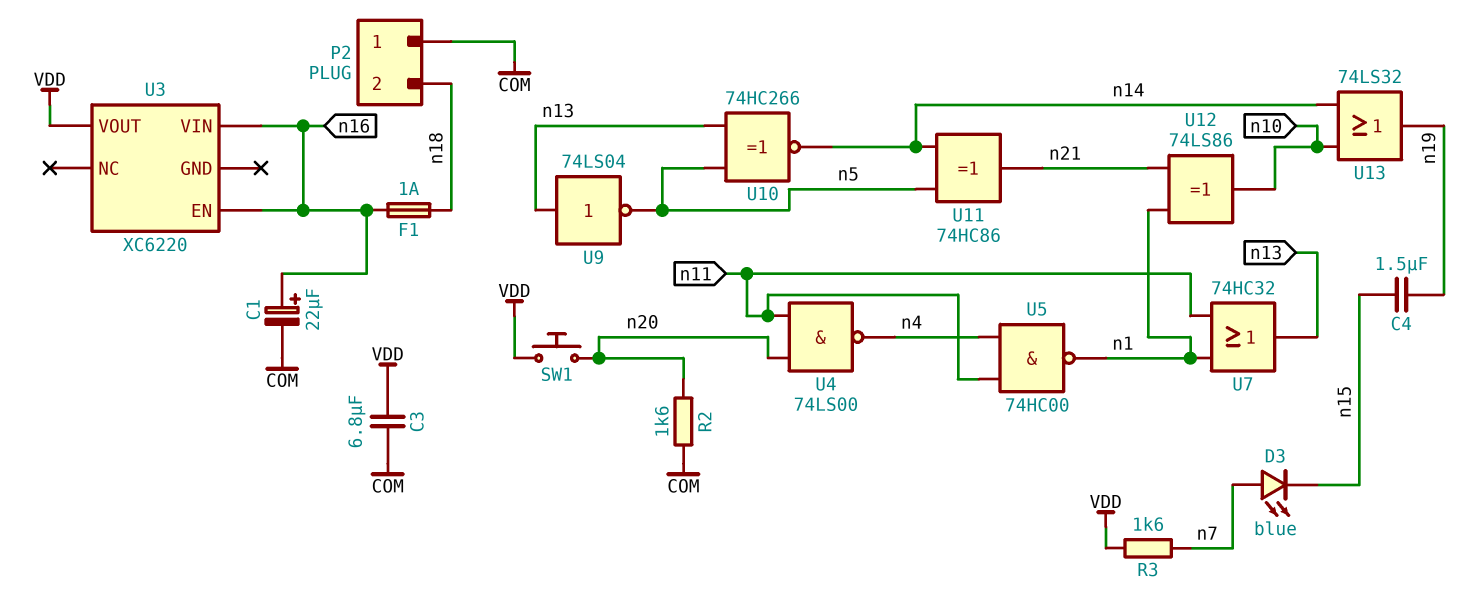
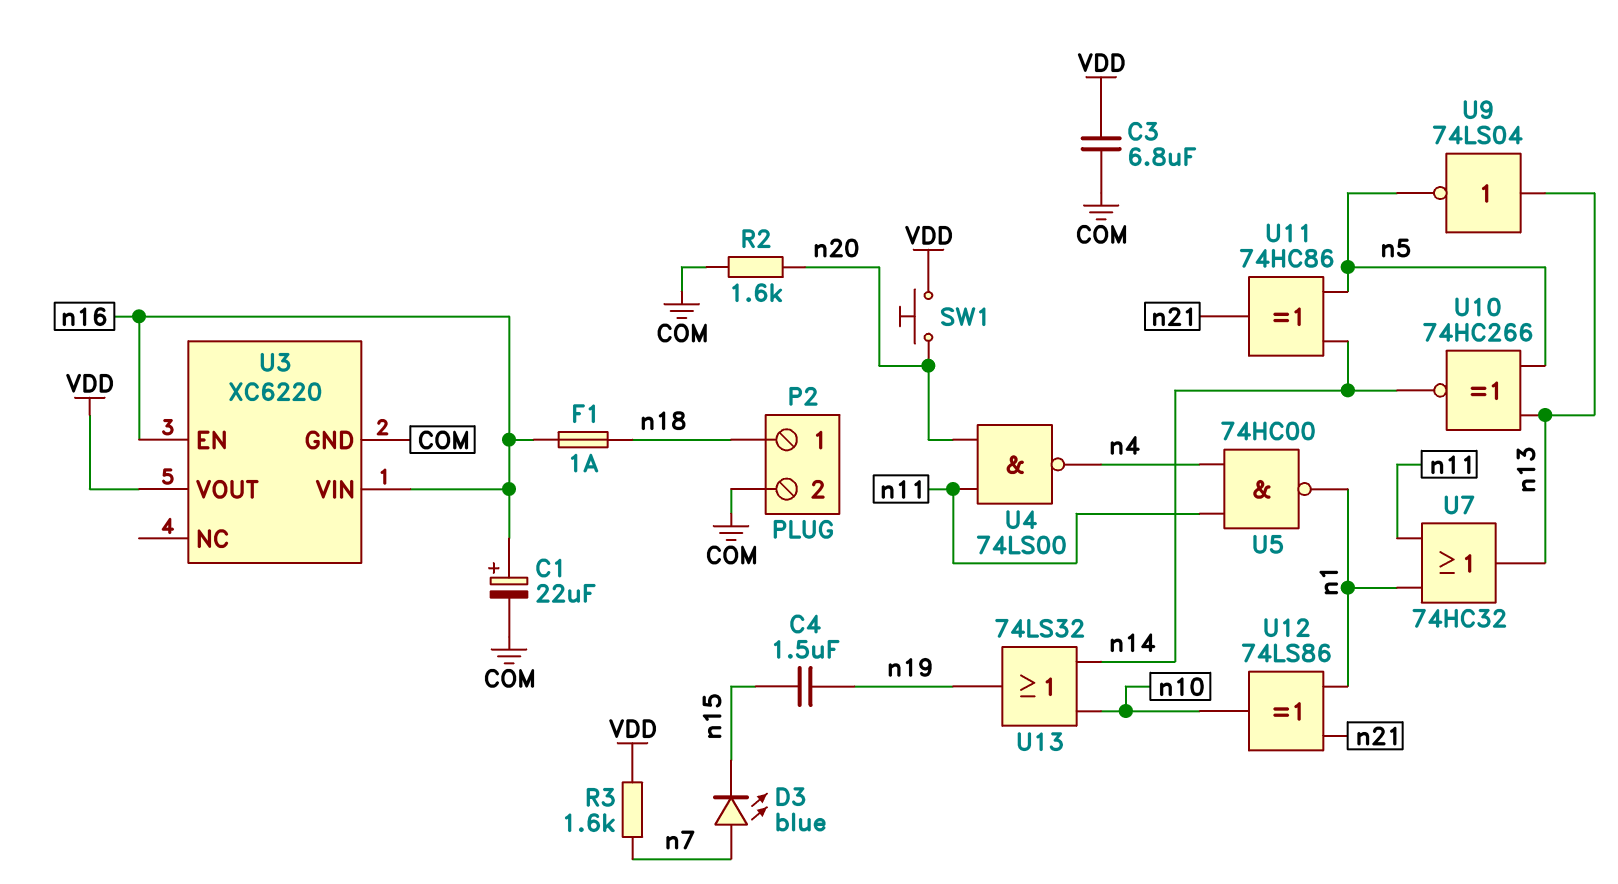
P2 pin 1: COM -> n18
P2 pin 2: n18 -> COM
U3 pin GND: none -> COM

